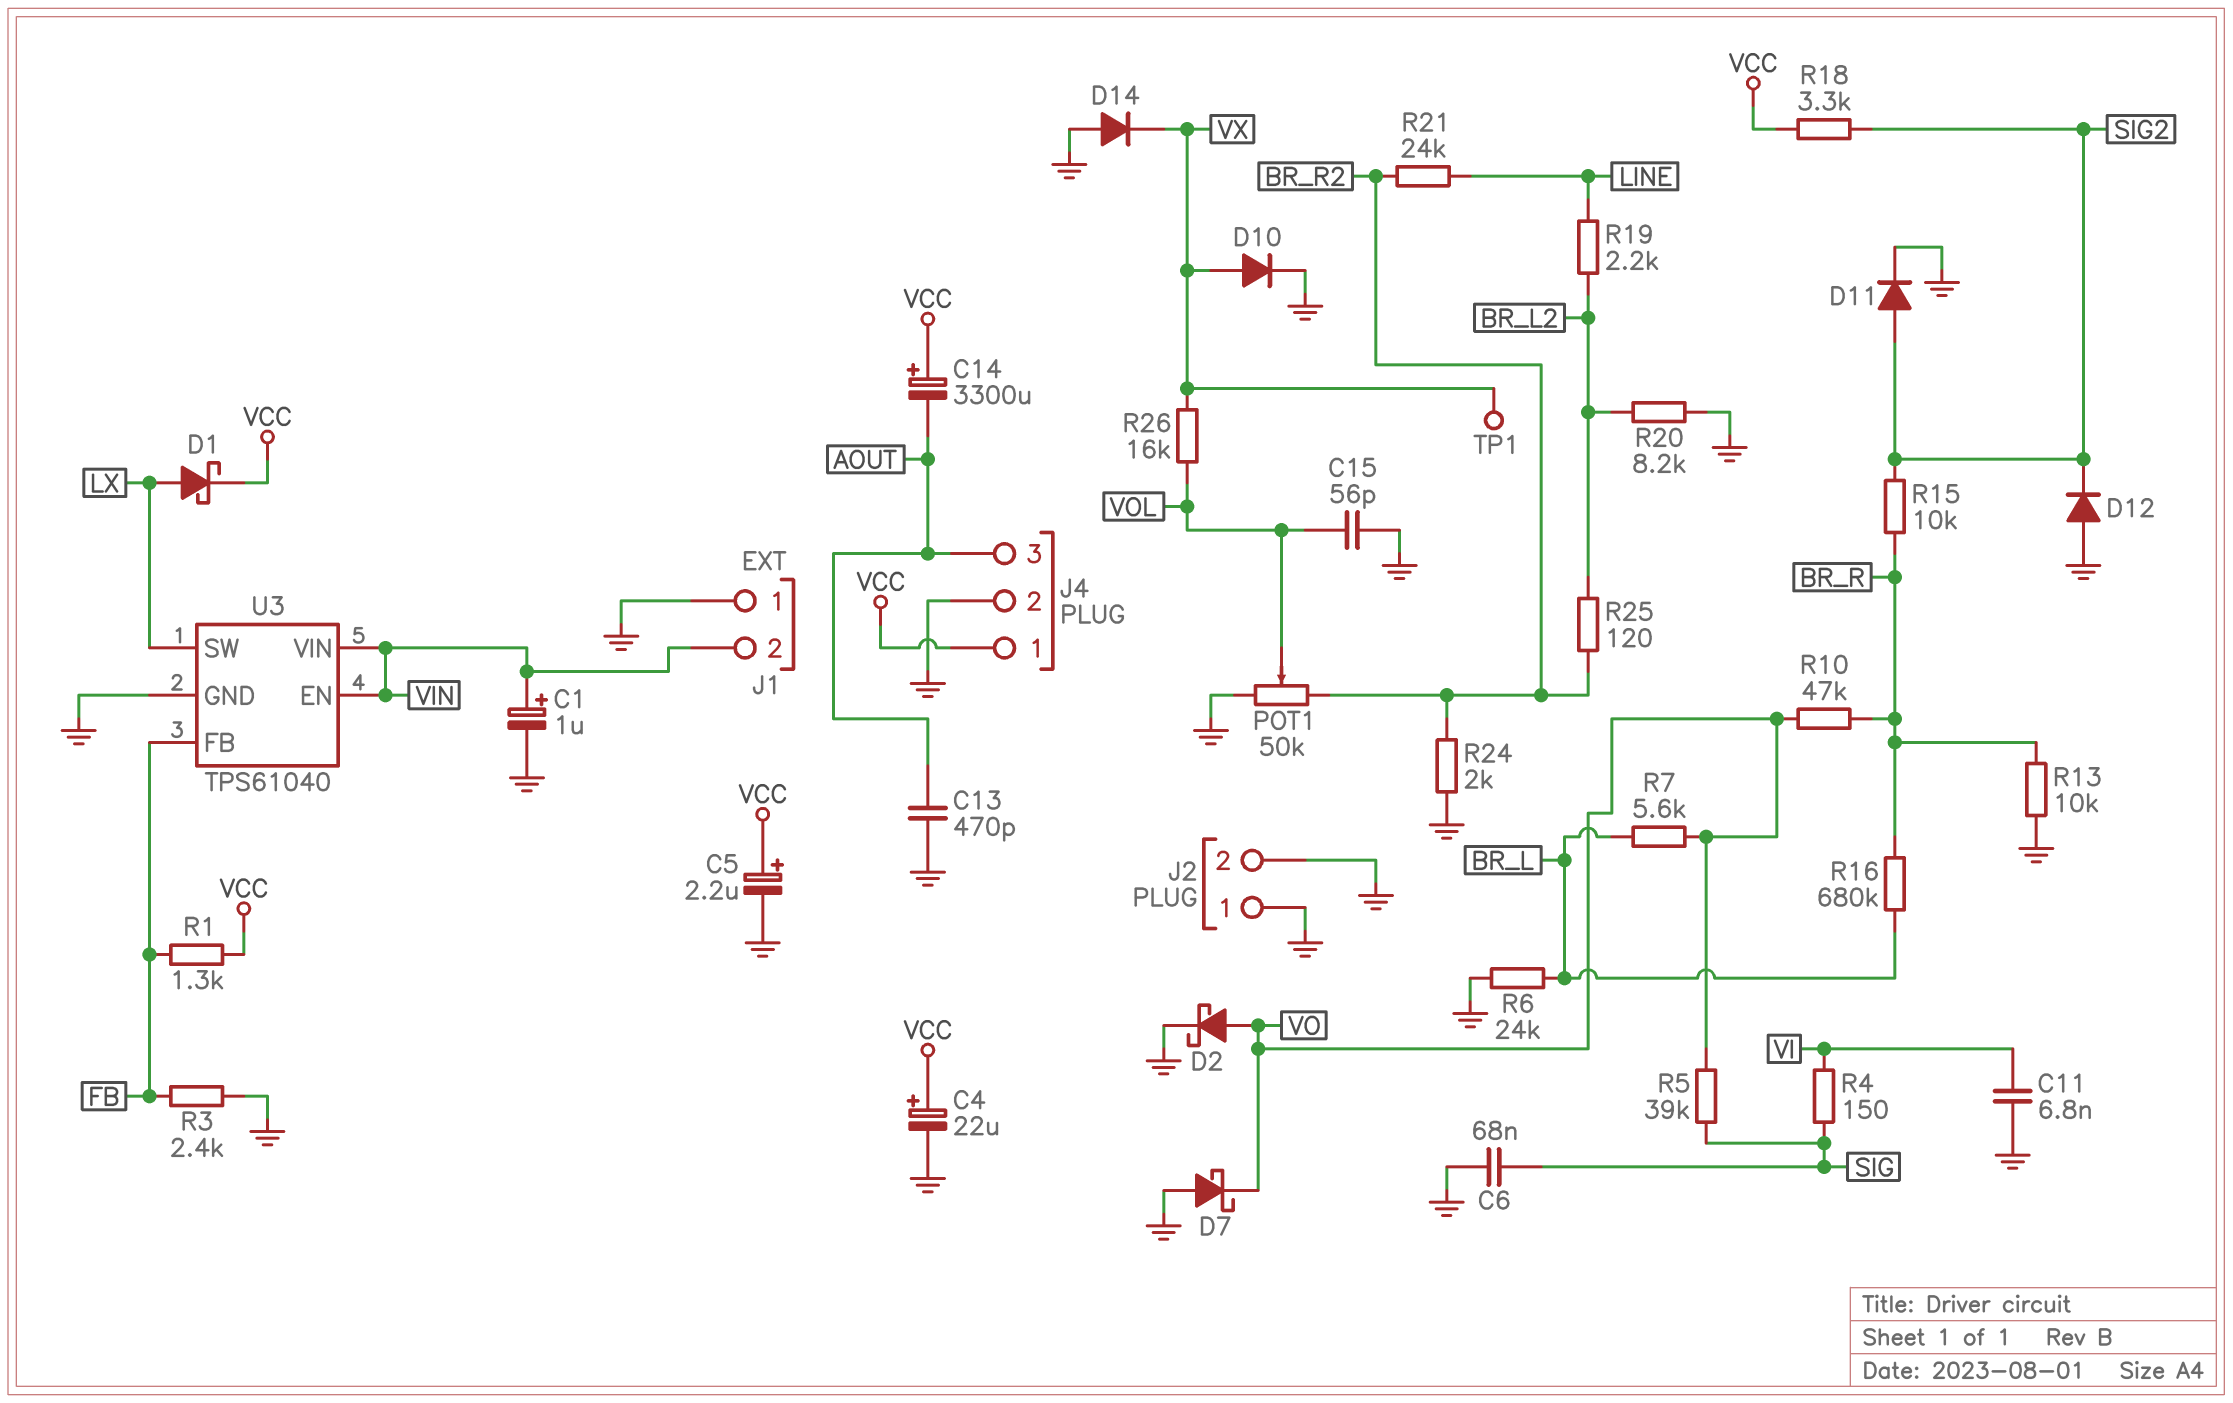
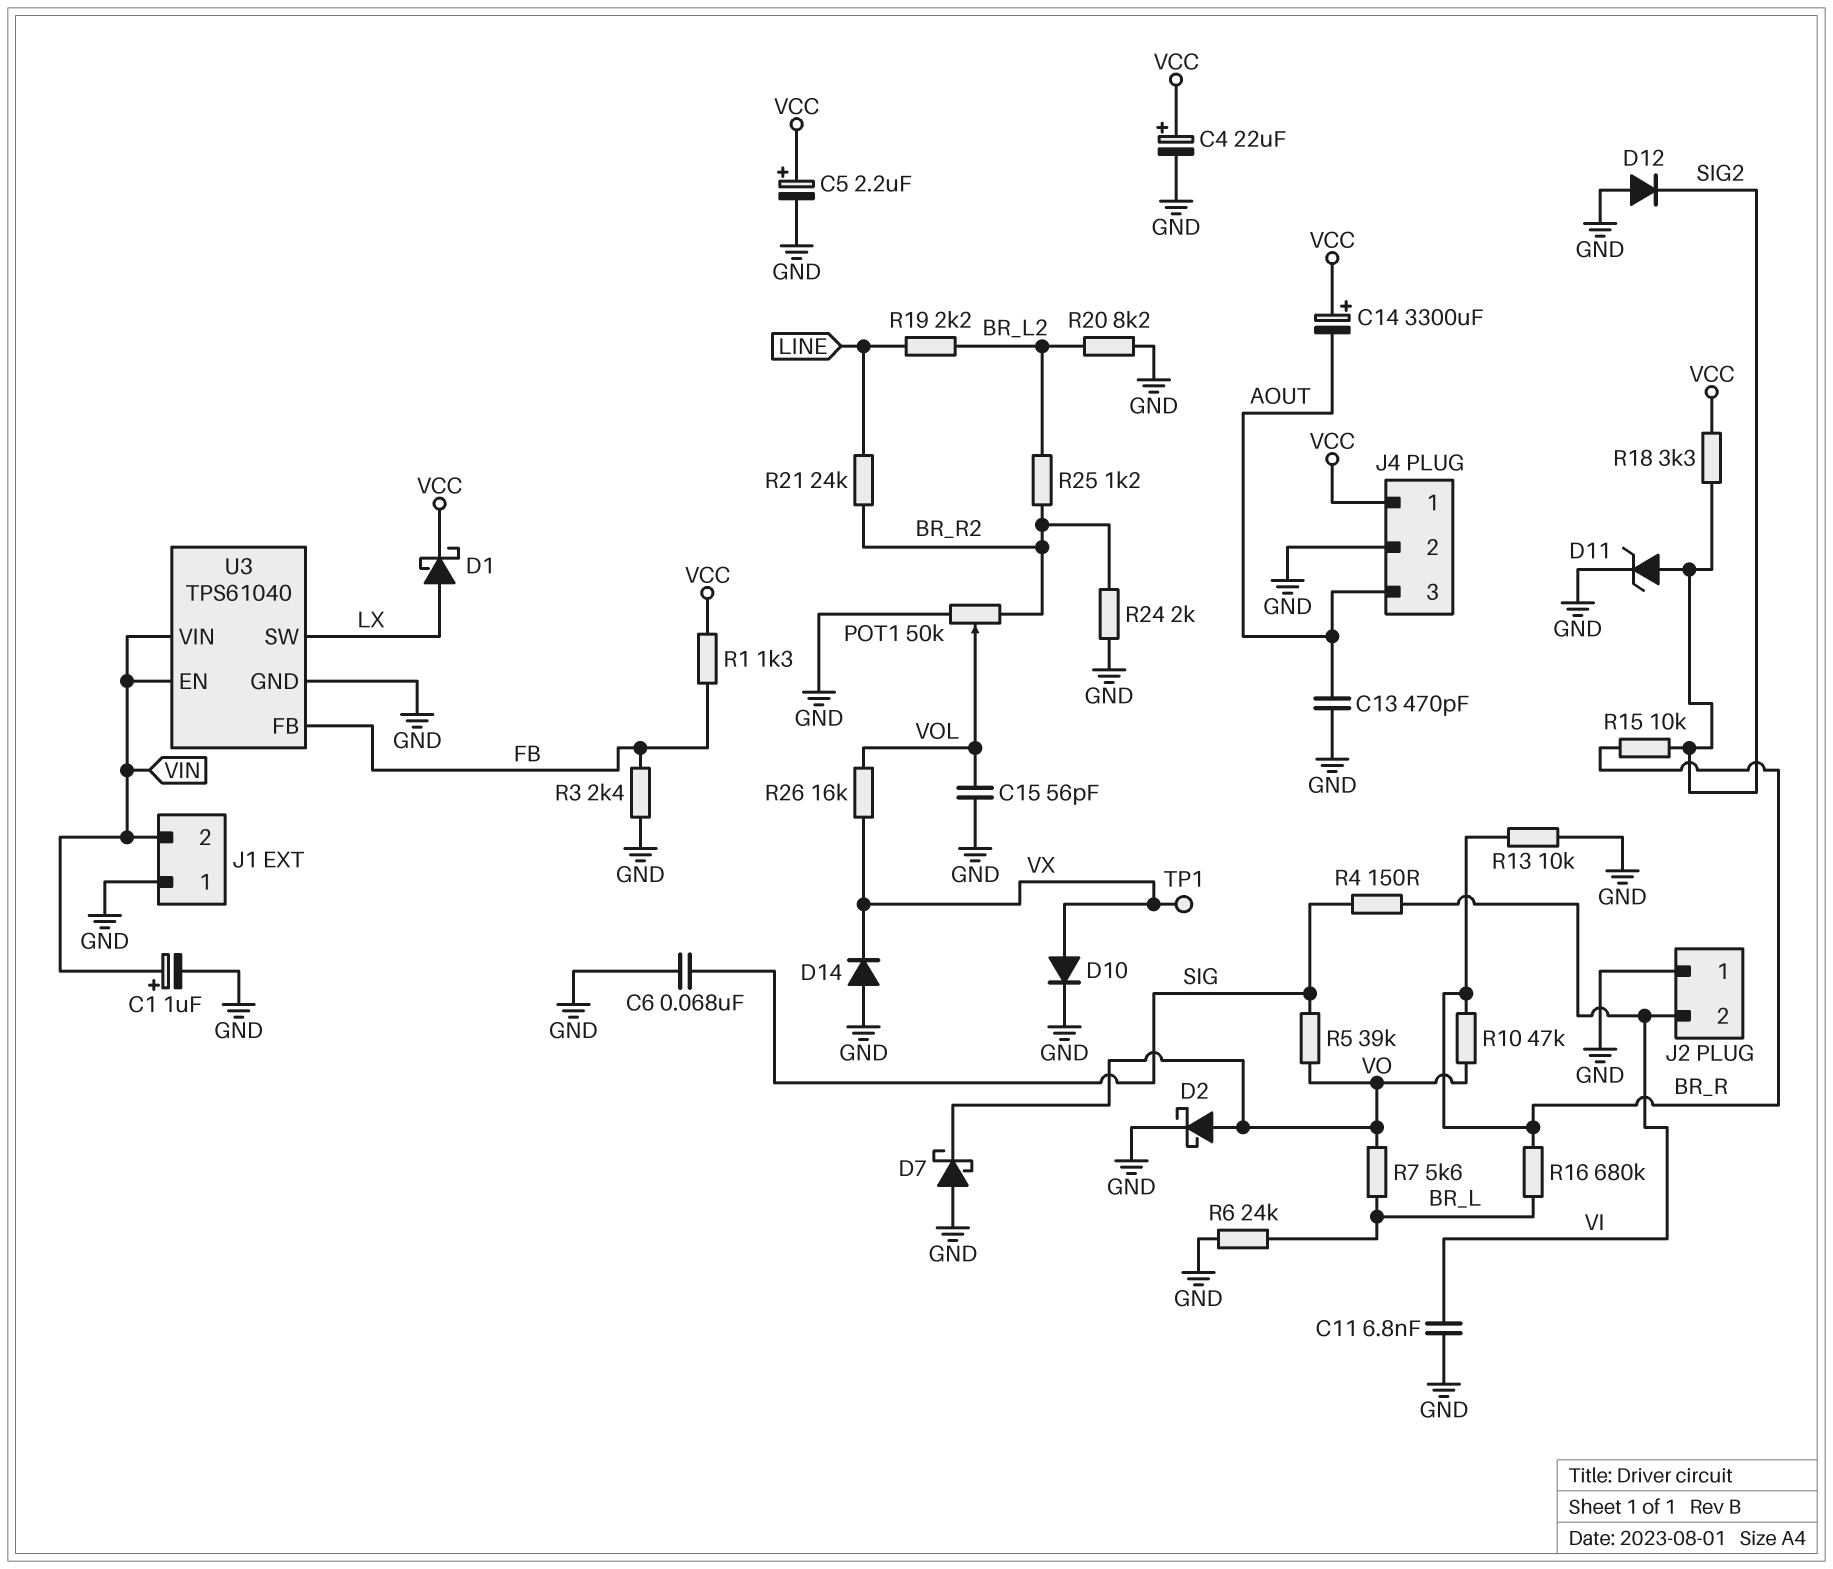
D11: diode (A SIG2, K GND) -> zener (A SIG2, K GND)
J2 pin 2: GND -> VI
R25: 120 (BR_L2, BR_R2) -> 1.2k (BR_L2, BR_R2)

